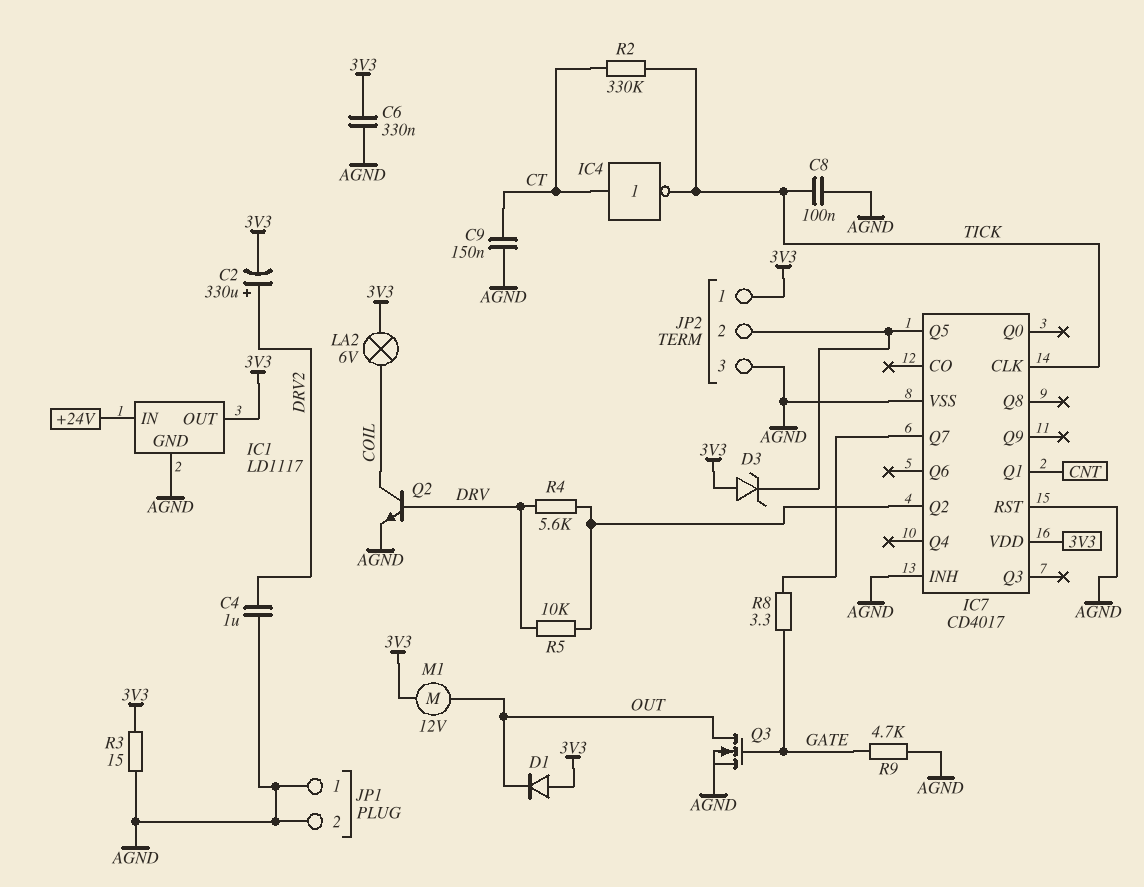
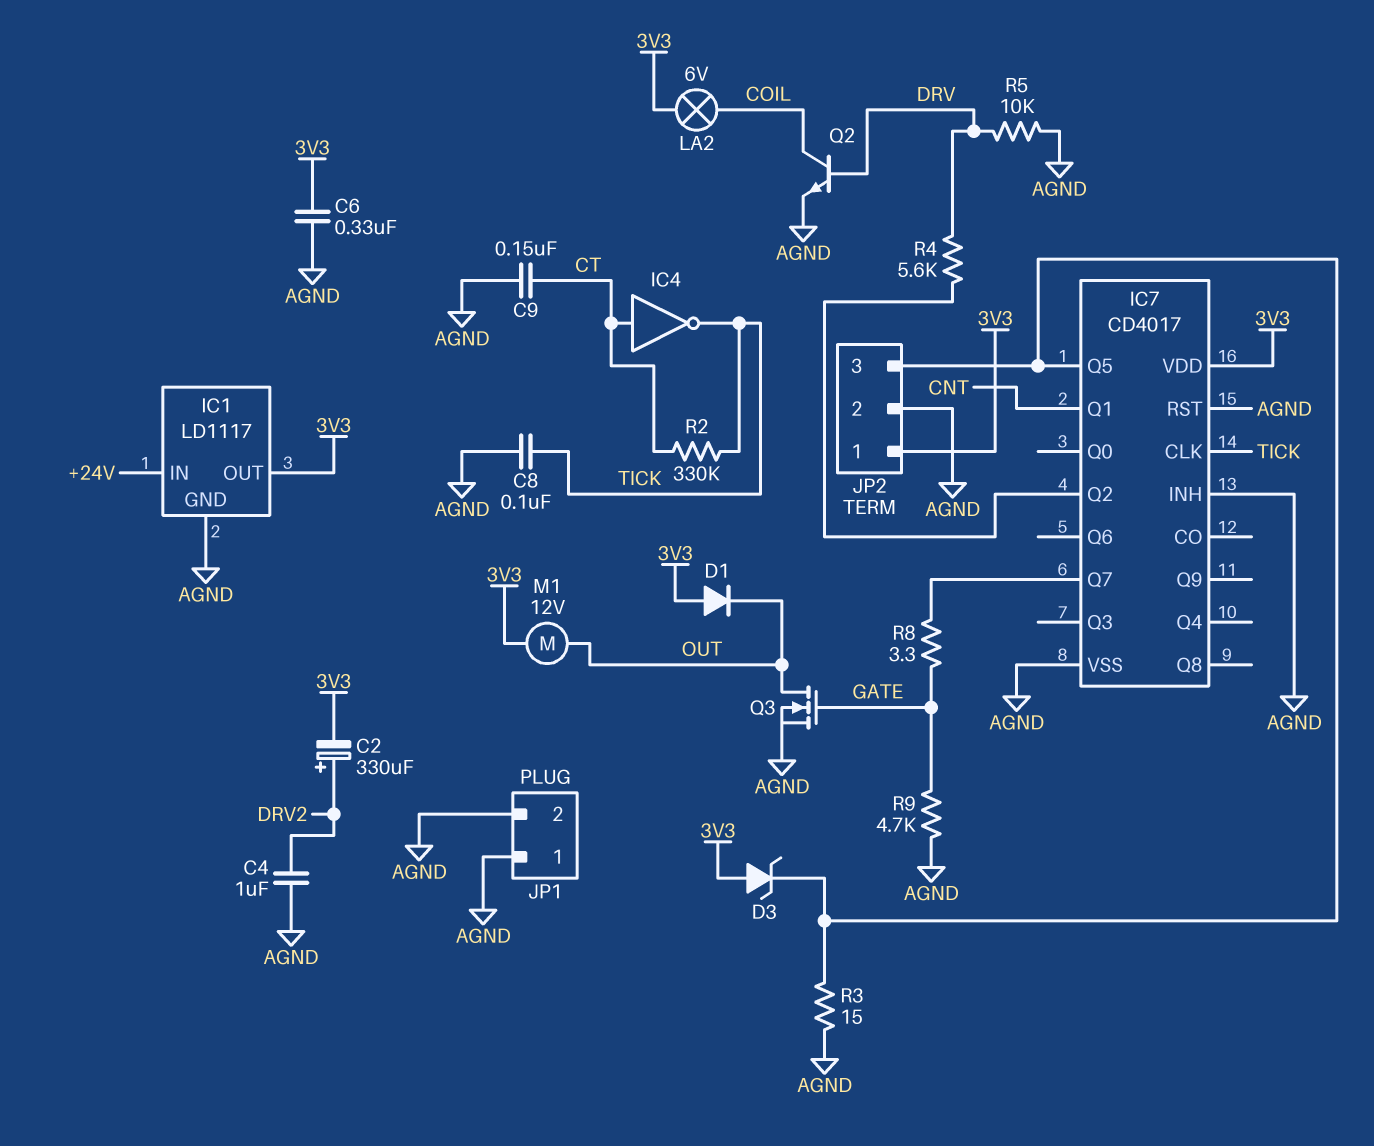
JP2 pin 2: IC7/Q5 -> AGND
JP2 pin 3: AGND -> IC7/Q5
R3: 15 (3V3, AGND) -> 15 (AGND, IC7/Q5)
R5: 10k (DRV, IC7/Q2) -> 10k (AGND, DRV)

